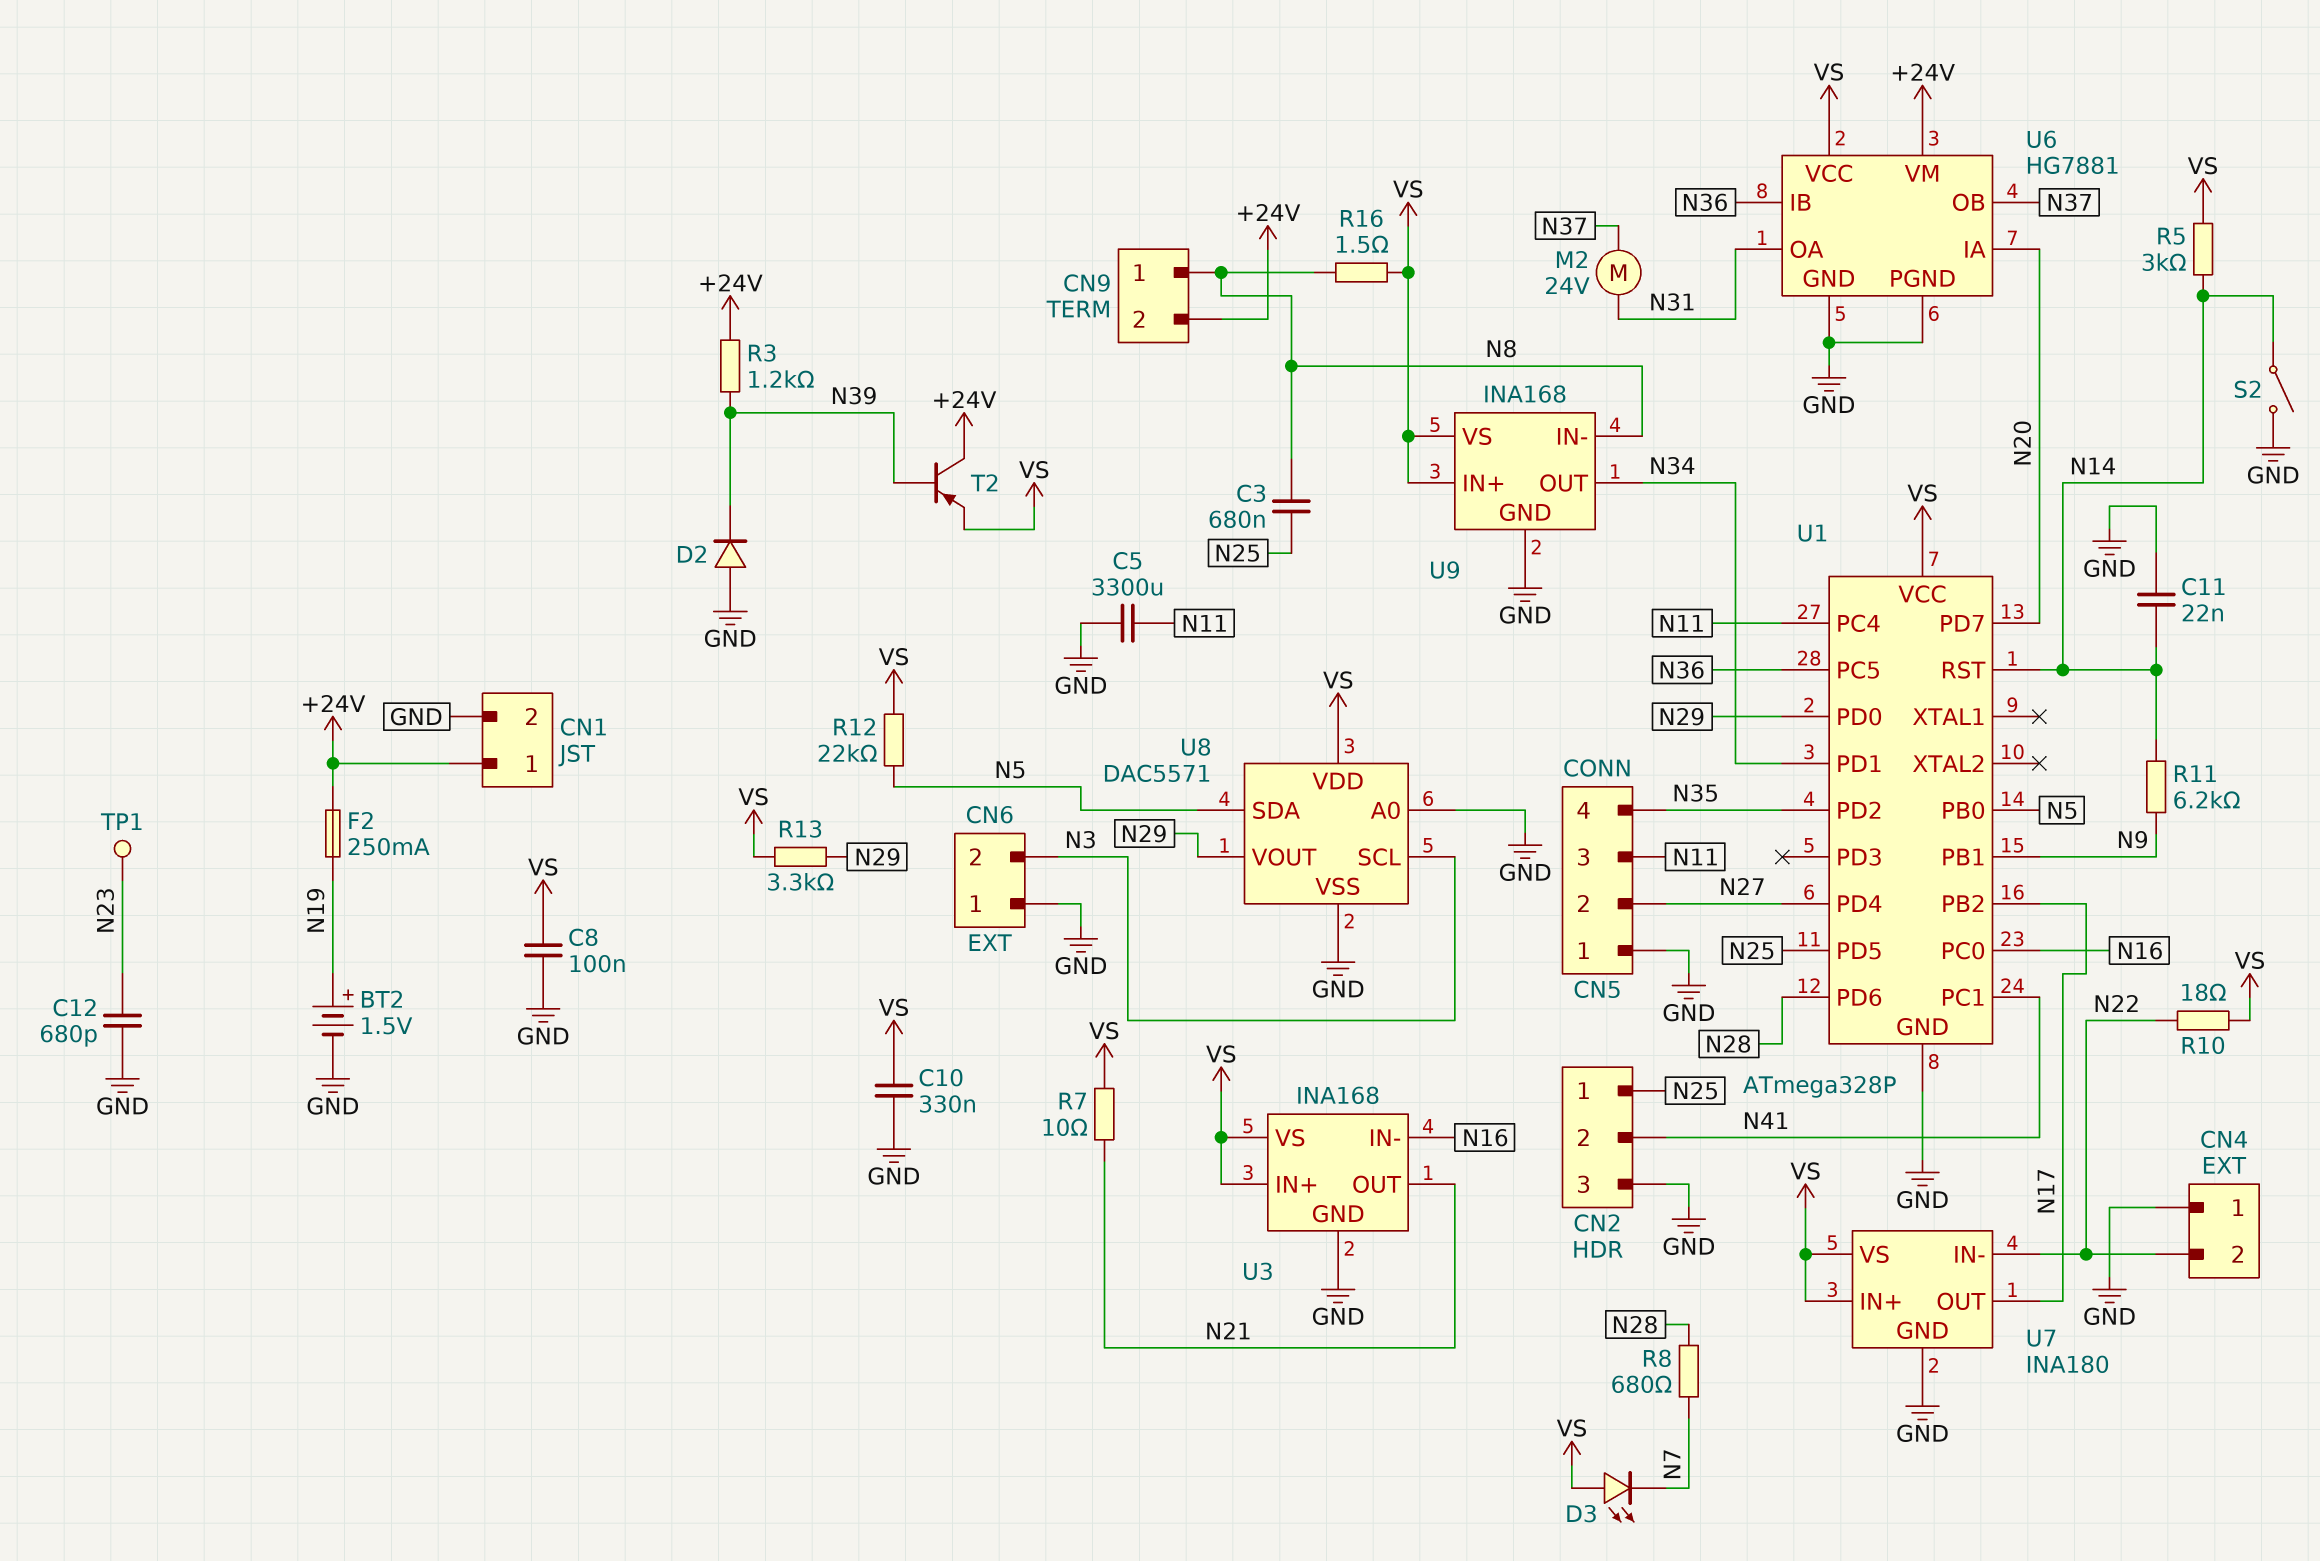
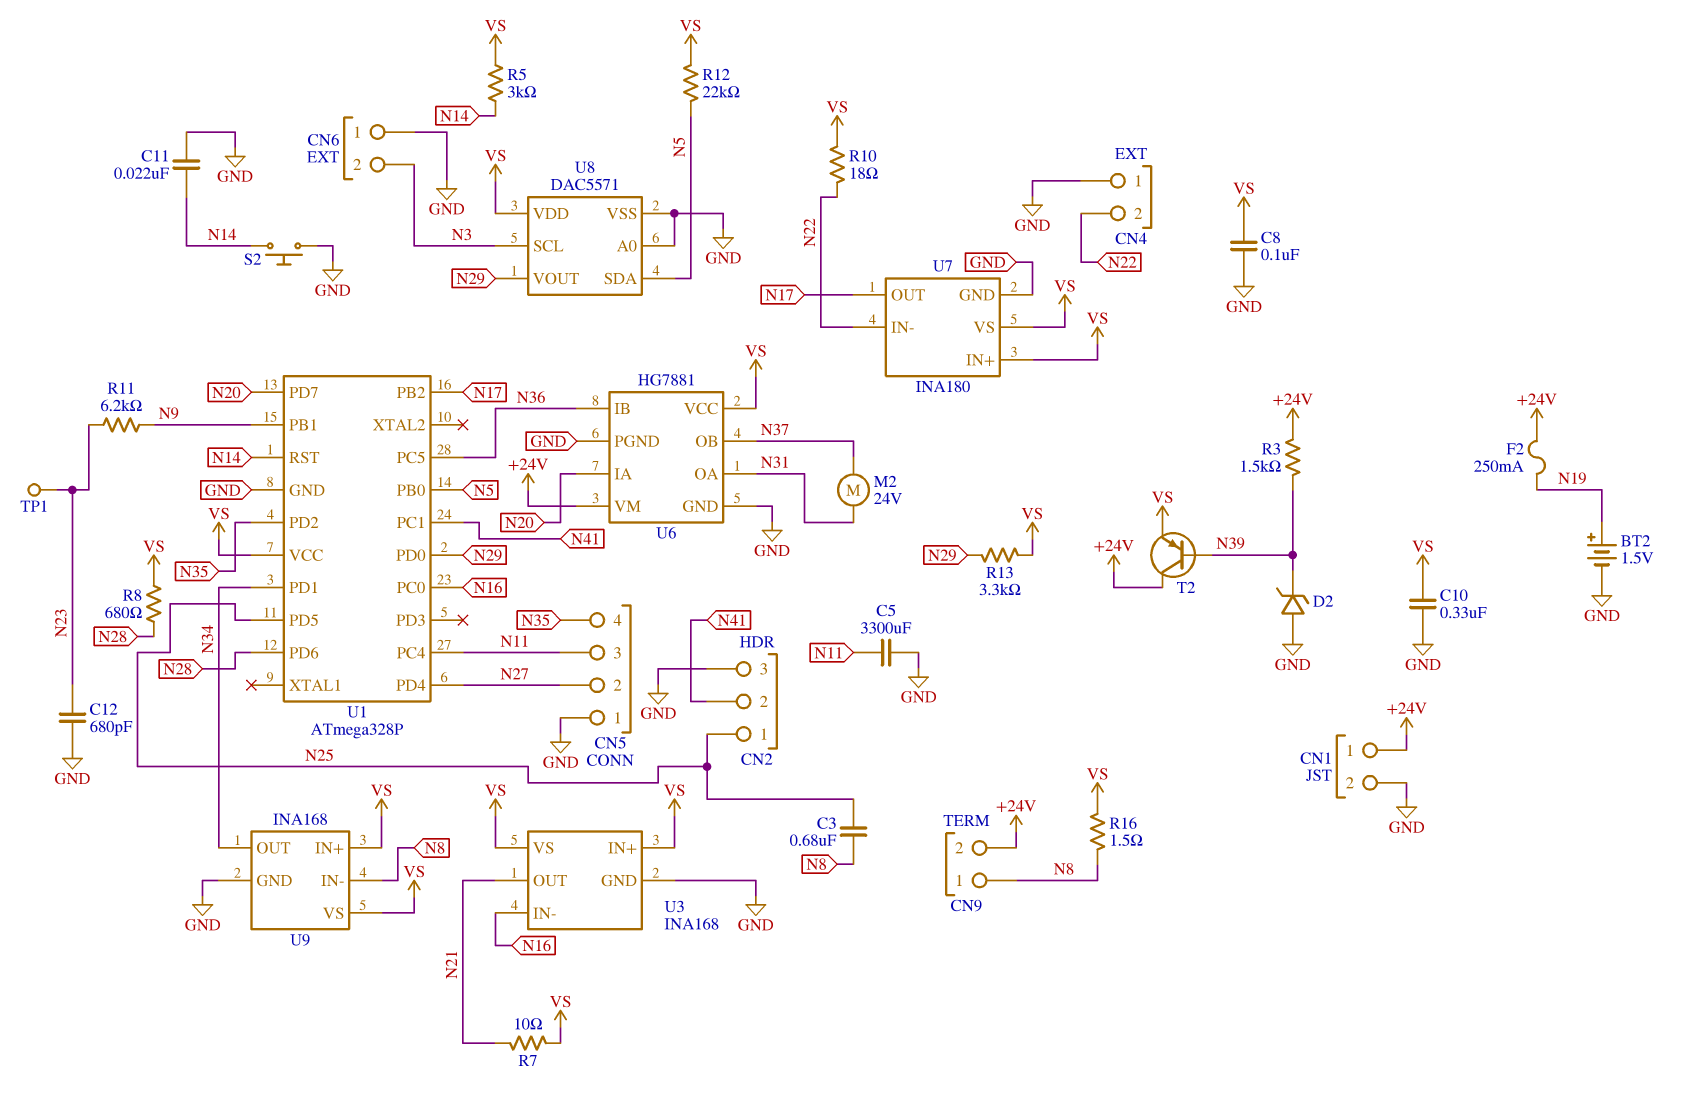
D2: diode (A GND, K N39) -> zener (A GND, K N39)
D3: LED (A VS, K N7) -> none
R3: 1.2k (+24V, N39) -> 1.5k (+24V, N39)
R8: 680 (N7, N28) -> 680 (N28, VS)
R11: 6.2k (N9, N14) -> 6.2k (N9, N23)
S2: switch (GND, N14) -> button (GND, N14)

